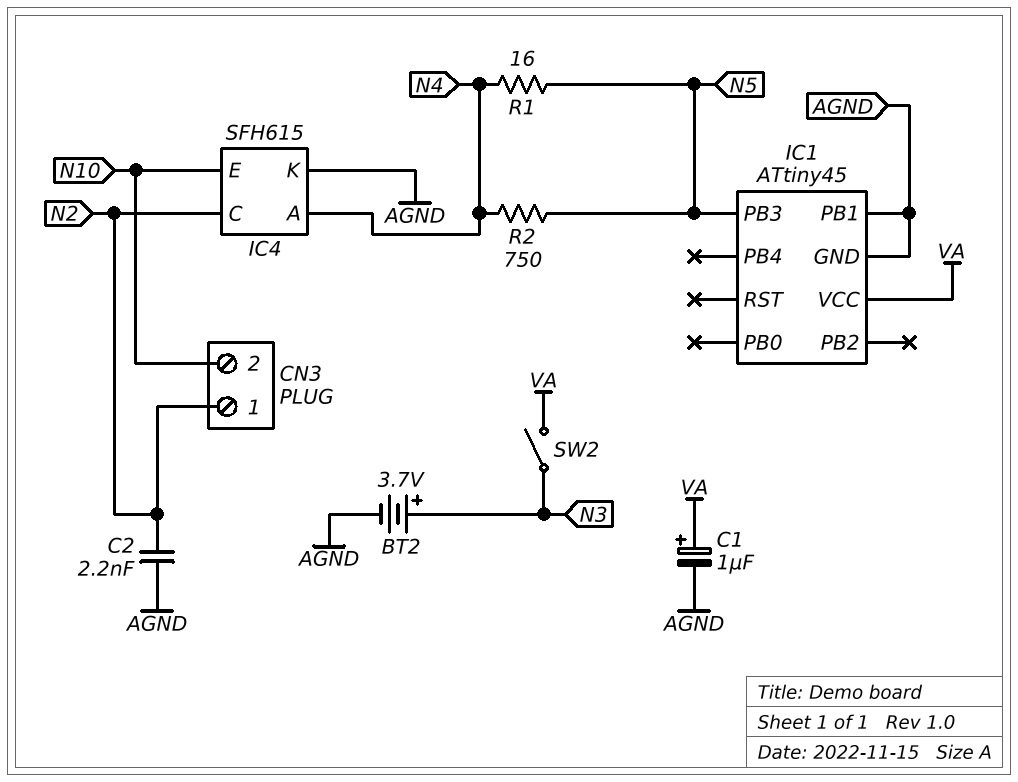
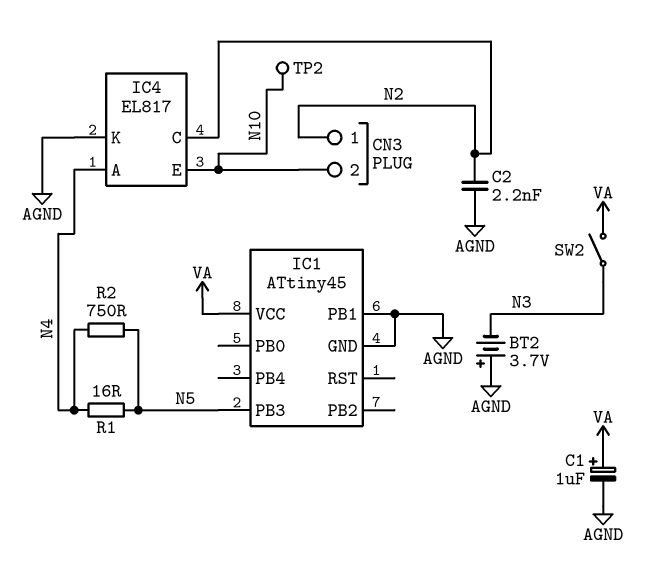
BT2: 3.7V (plus N3, minus AGND) -> 3.7V (plus AGND, minus N3)
IC4: SFH615 -> EL817
TP2: none -> test point (N10)

